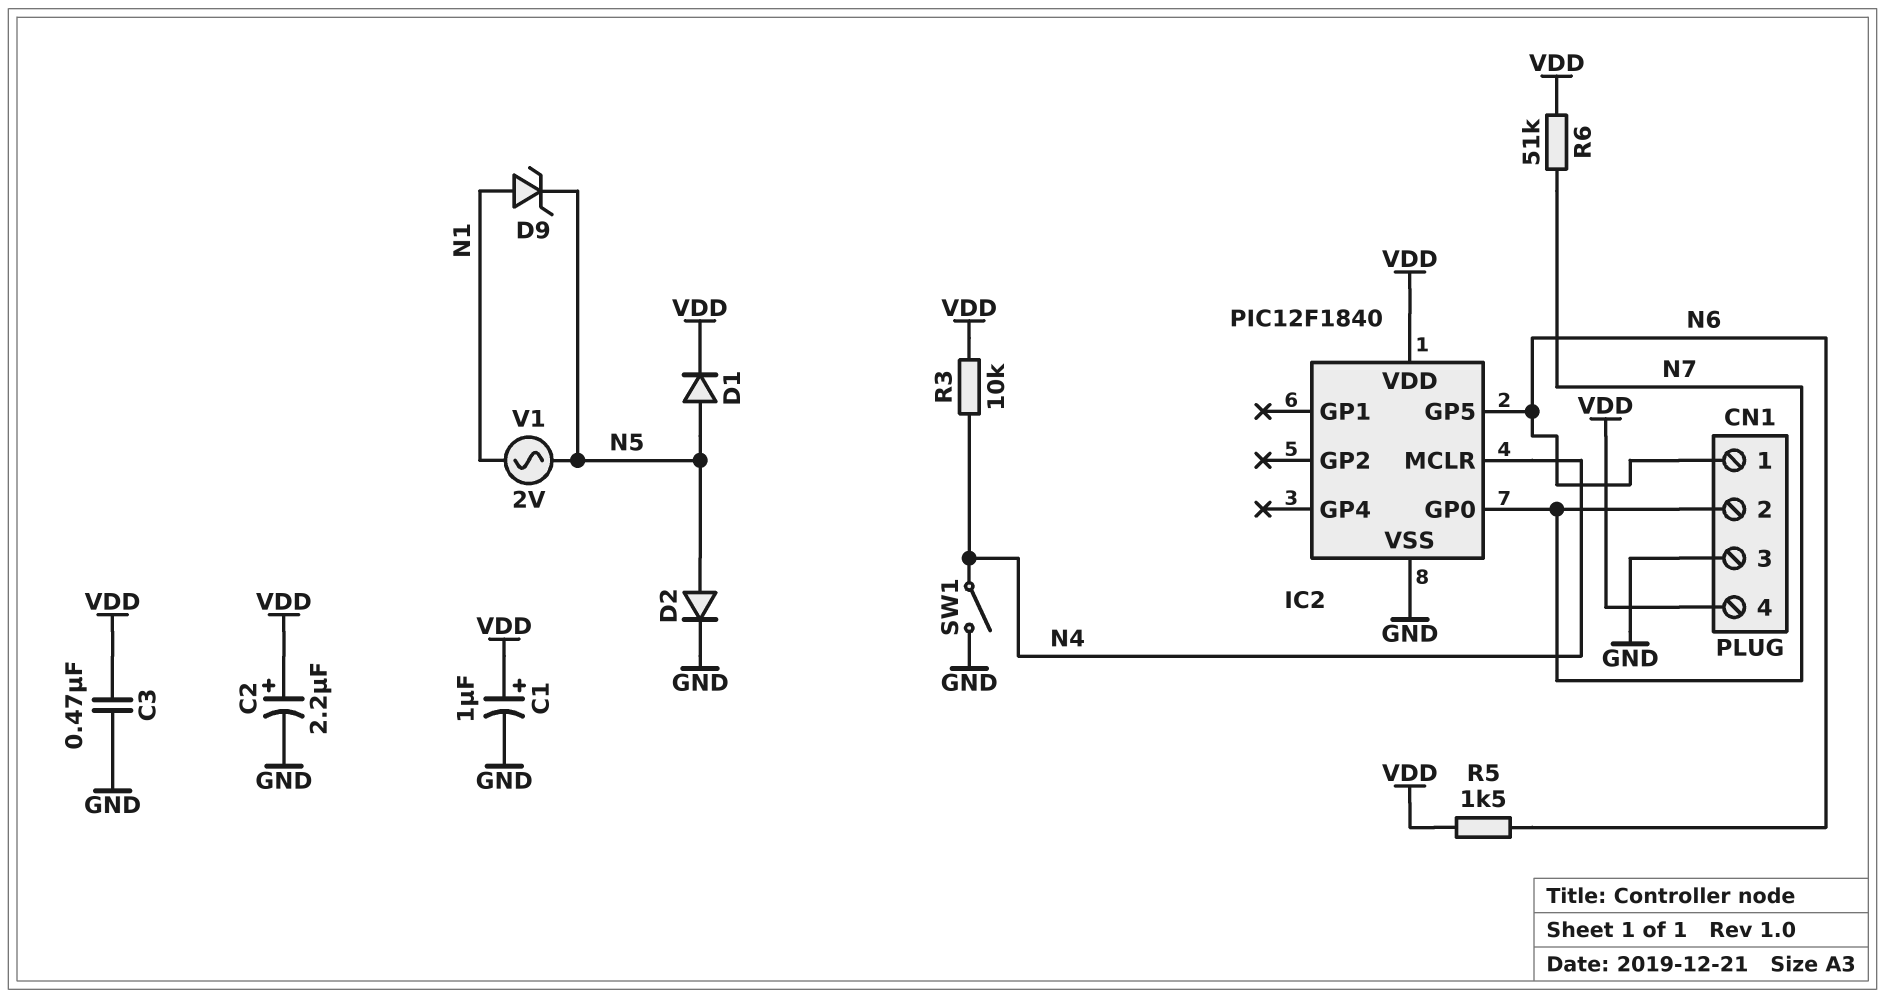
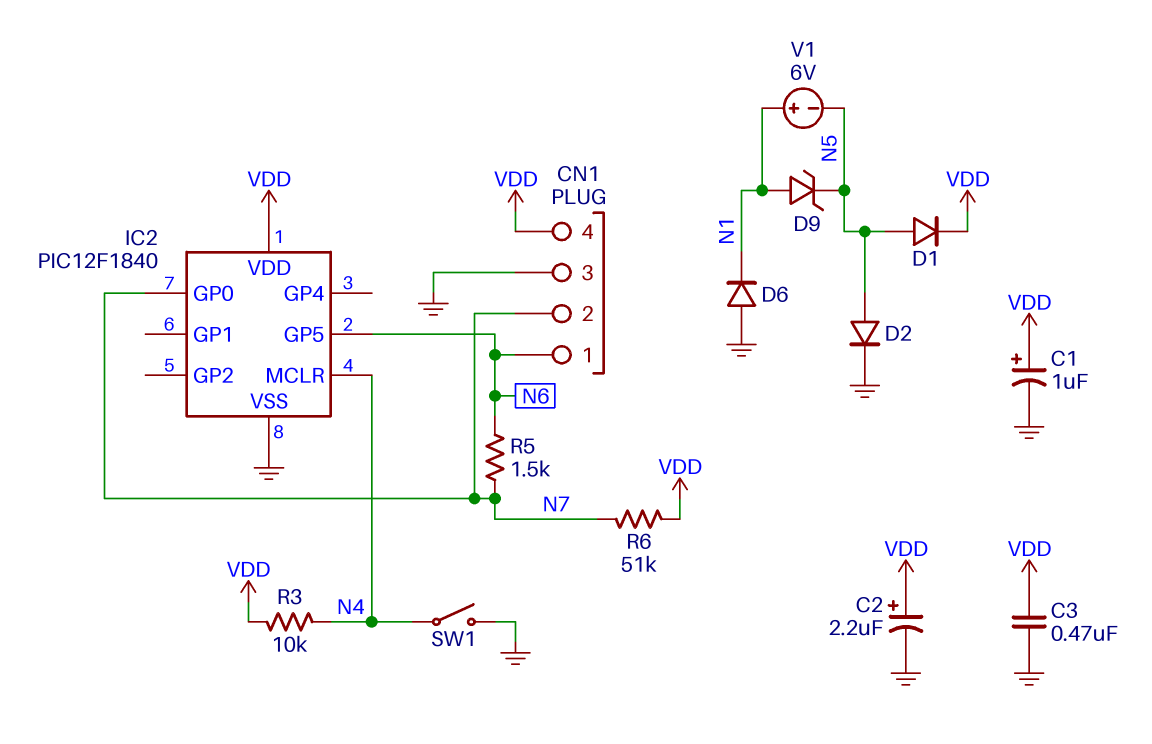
D6: none -> diode (A GND, K N1)
R5: 1.5k (N6, VDD) -> 1.5k (N6, N7)
V1: AC 2V (N1, N5) -> 6V (plus N1, minus N5)

